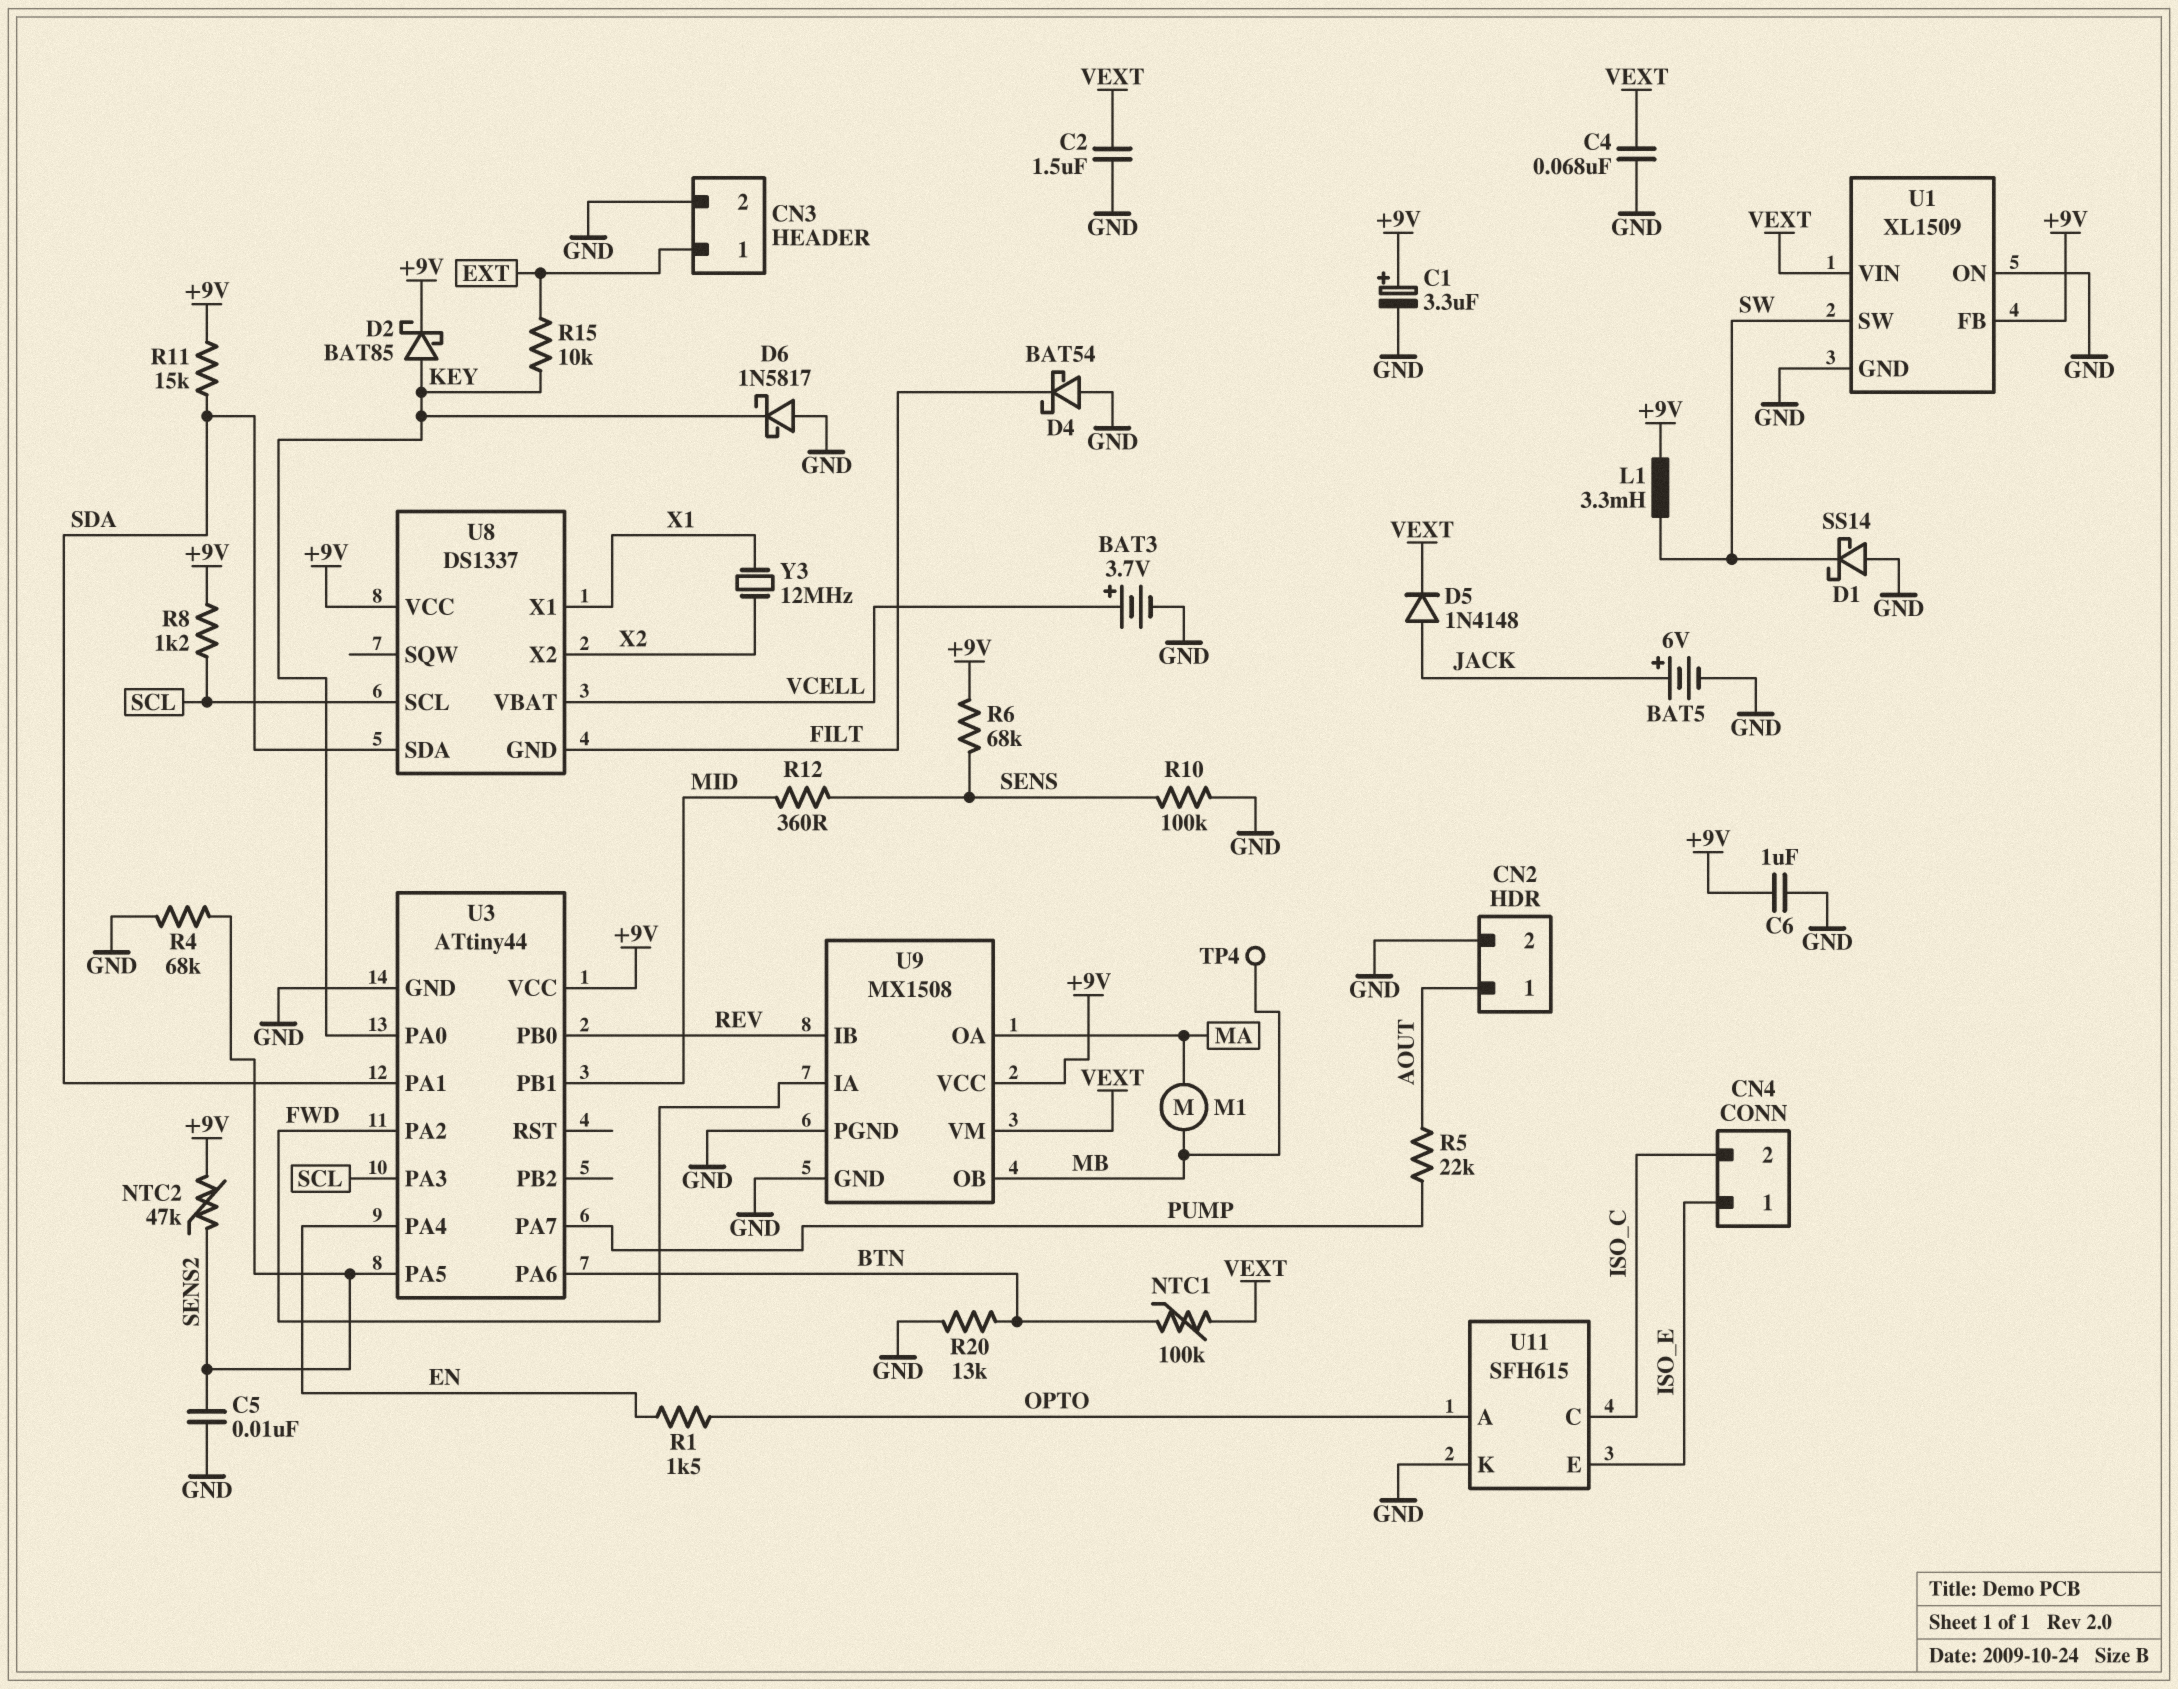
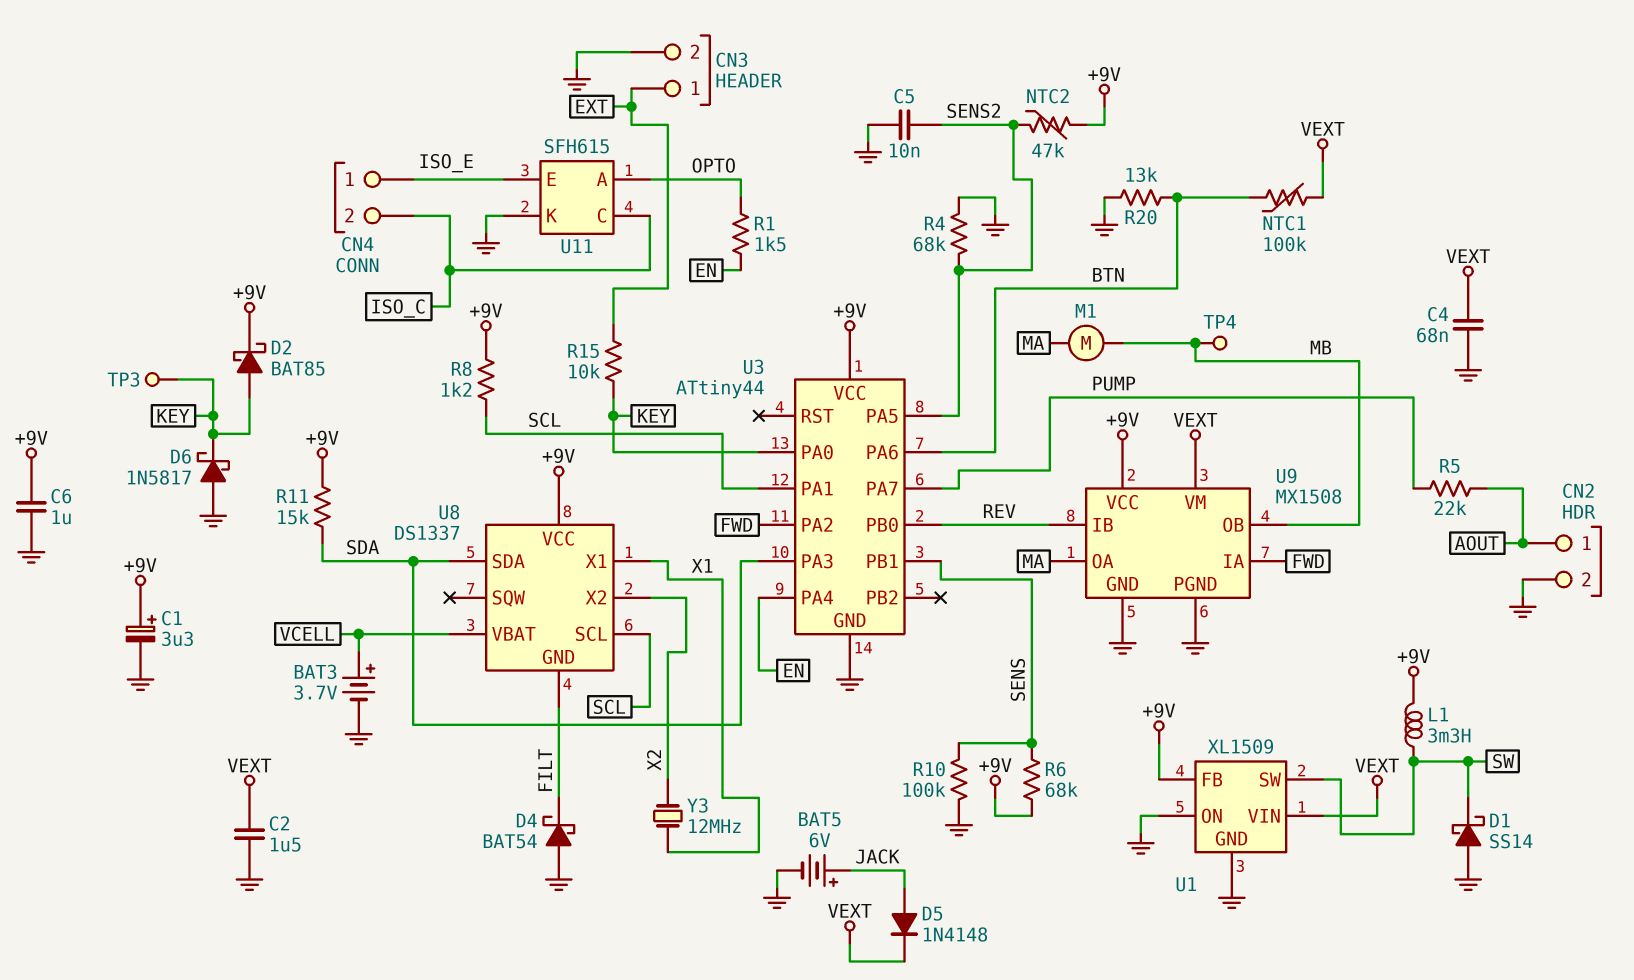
R12: 360 (MID, SENS) -> none
TP3: none -> test point (KEY)
U3 pin PA1: SDA -> SCL
U3 pin PA3: SCL -> SDA
U3 pin PB1: MID -> SENS

